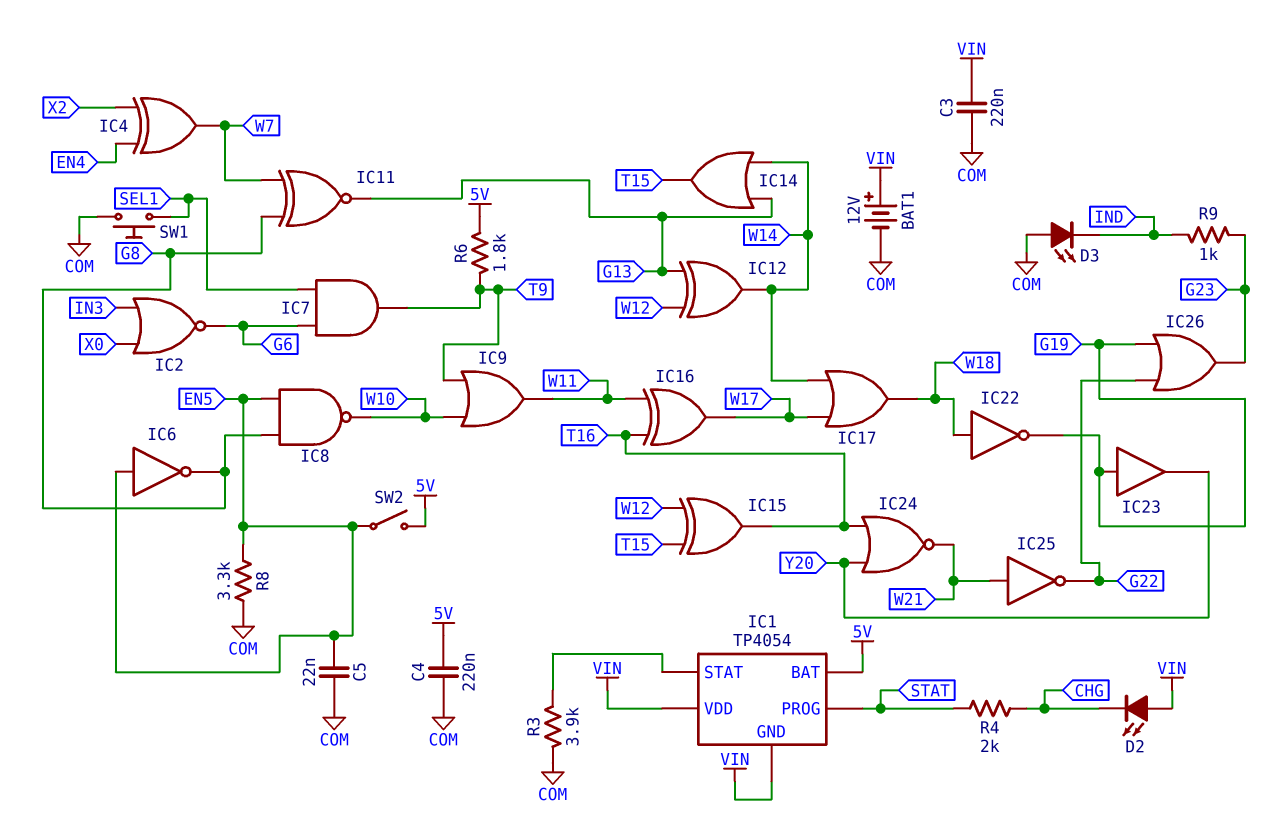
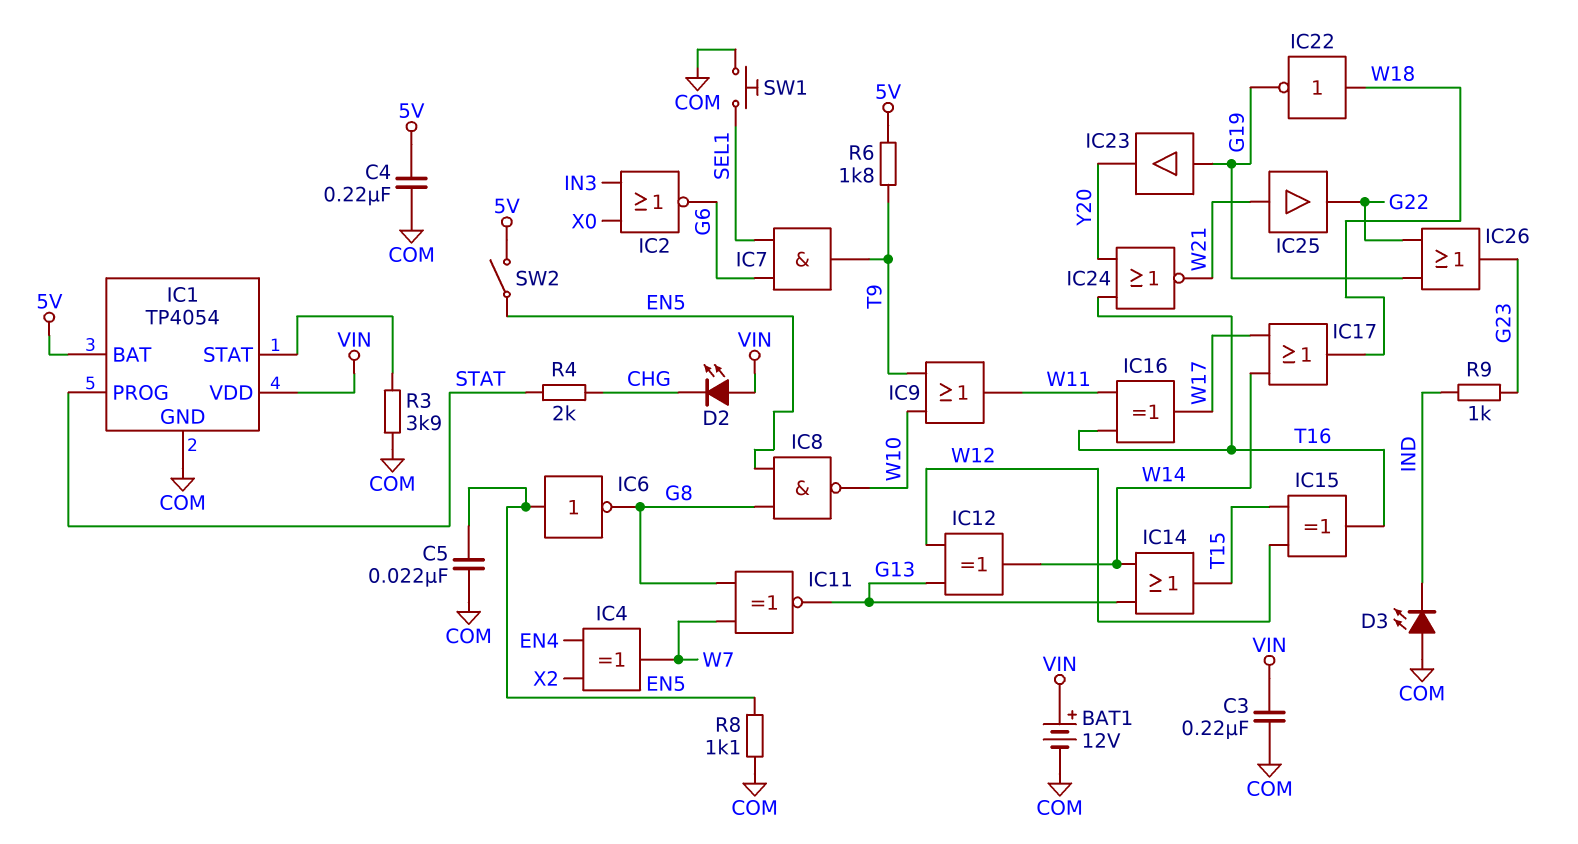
IC1 pin GND: VIN -> COM
IC25: NOT (in W21, out G22) -> buffer (in W21, out G22)
R8: 3.3k (COM, EN5) -> 1.1k (COM, EN5)

